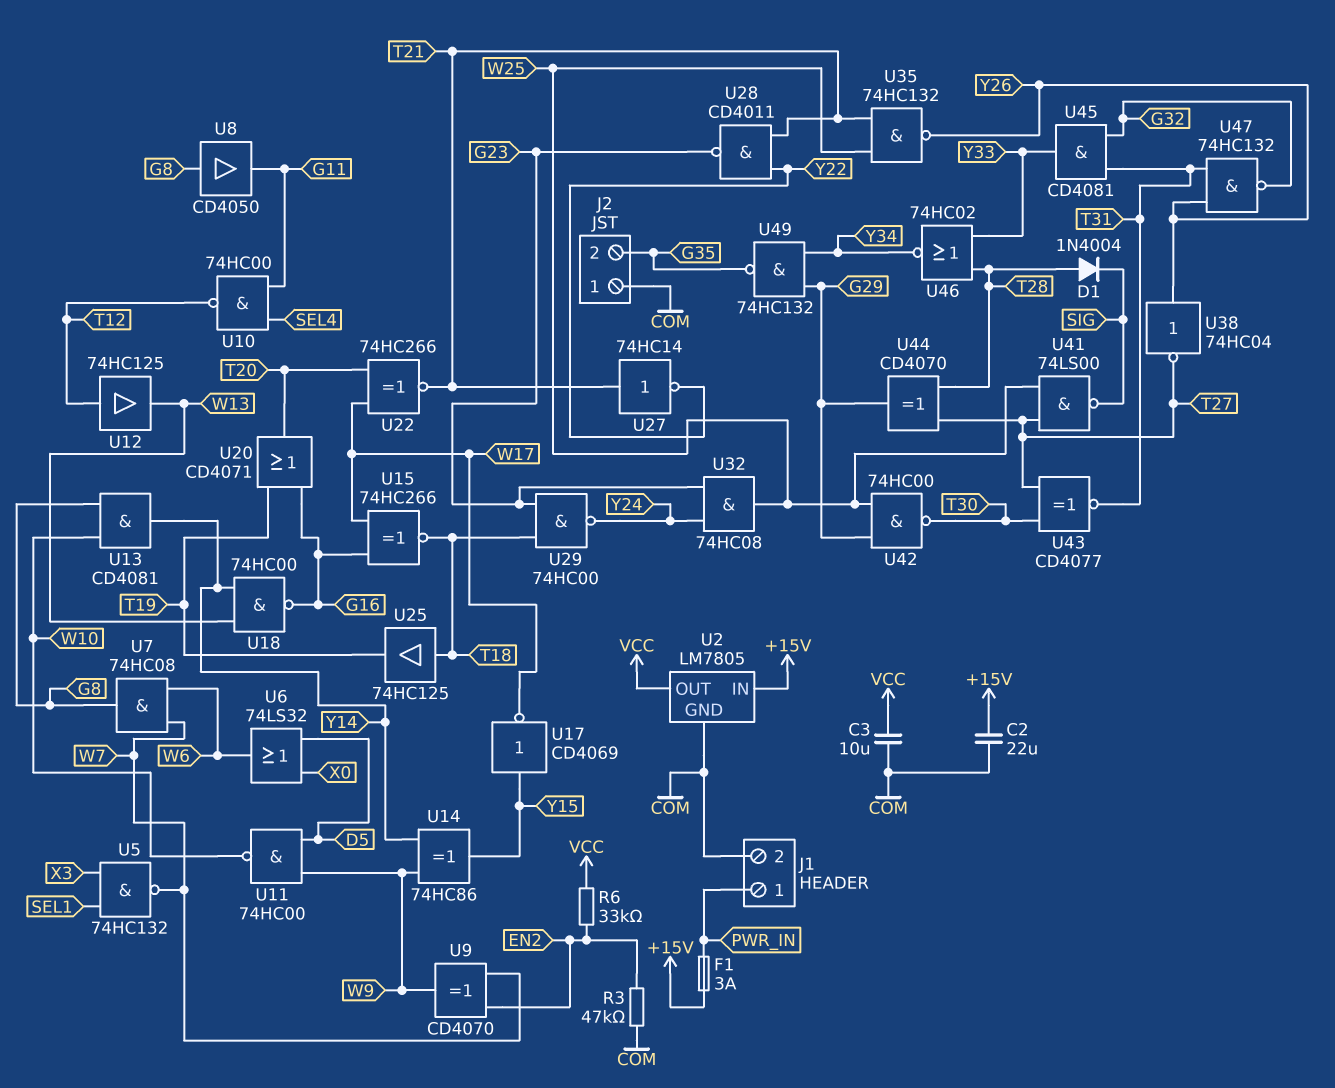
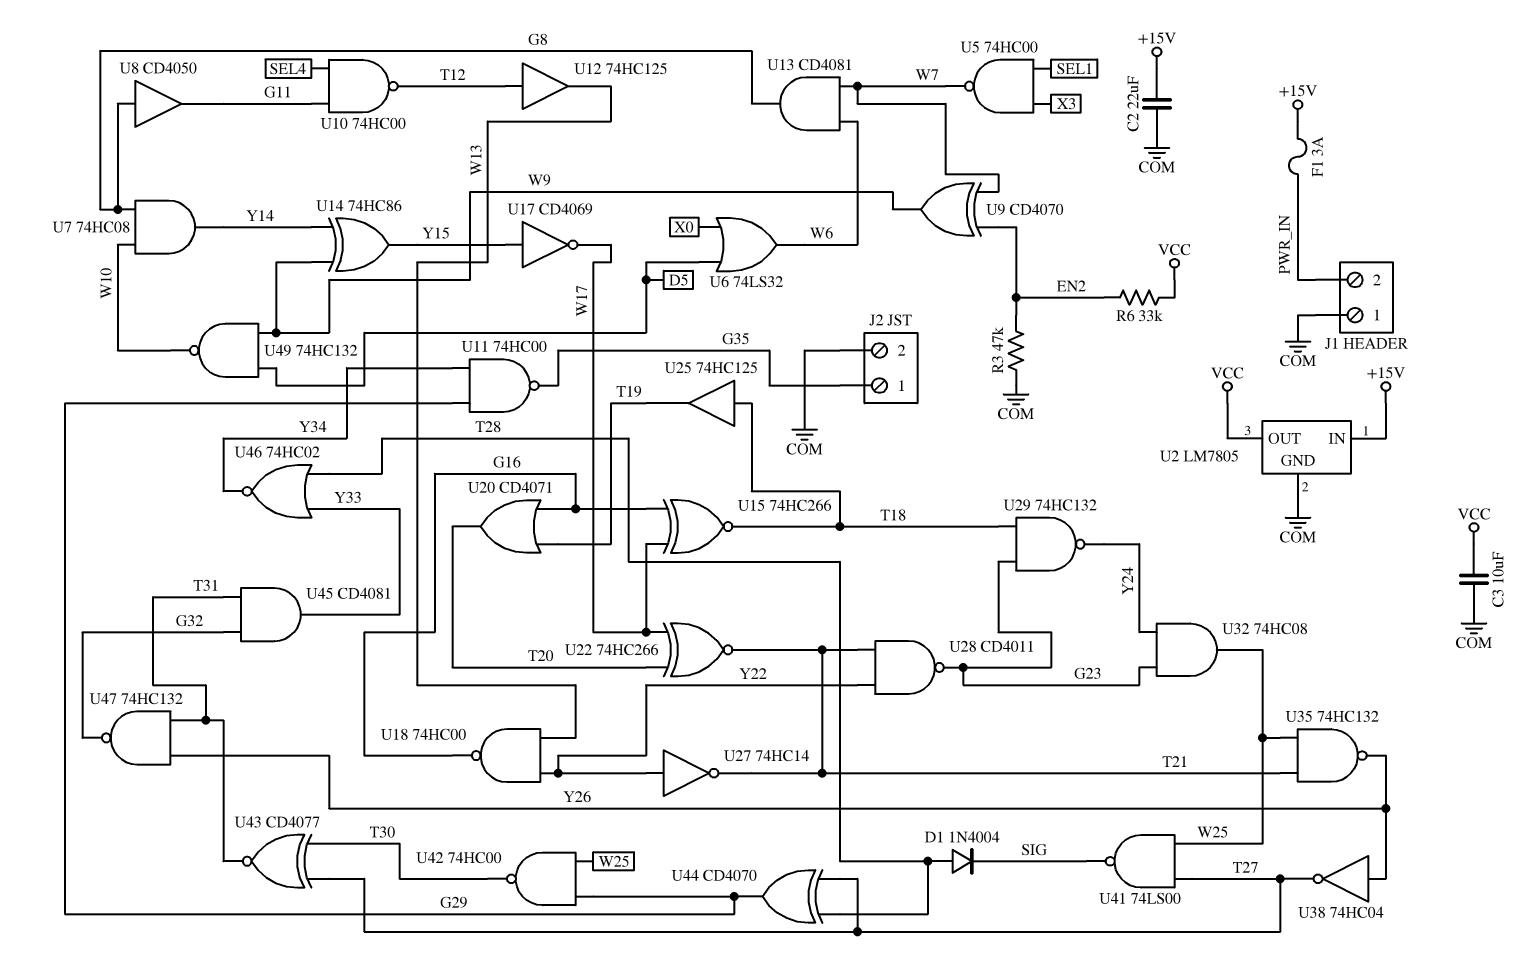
J1 pin 1: PWR_IN -> COM
J1 pin 2: COM -> PWR_IN
J2 pin 1: COM -> G35
J2 pin 2: G35 -> COM
U5: NAND 74HC132 (in SEL1, in X3, out W7) -> NAND 74HC00 (in SEL1, in X3, out W7)
U7: AND 74HC08 (in W6, in W7, out G8) -> AND 74HC08 (in G8, in W10, out Y14)
U11: NAND 74HC00 (in D5, in W9, out W10) -> NAND 74HC00 (in G29, in Y34, out G35)
U13: AND CD4081 (in G8, in W10, out Y14) -> AND CD4081 (in W6, in W7, out G8)
U18: NAND 74HC00 (in W13, in Y14, out G16) -> NAND 74HC00 (in W13, in Y22, out G16)
U27: NOT 74HC14 (in T21, out Y22) -> NOT 74HC14 (in Y22, out T21)
U29: NAND 74HC00 (in G23, in T18, out Y24) -> NAND 74HC132 (in G23, in T18, out Y24)
U49: NAND 74HC132 (in G29, in Y34, out G35) -> NAND 74HC132 (in D5, in W9, out W10)

